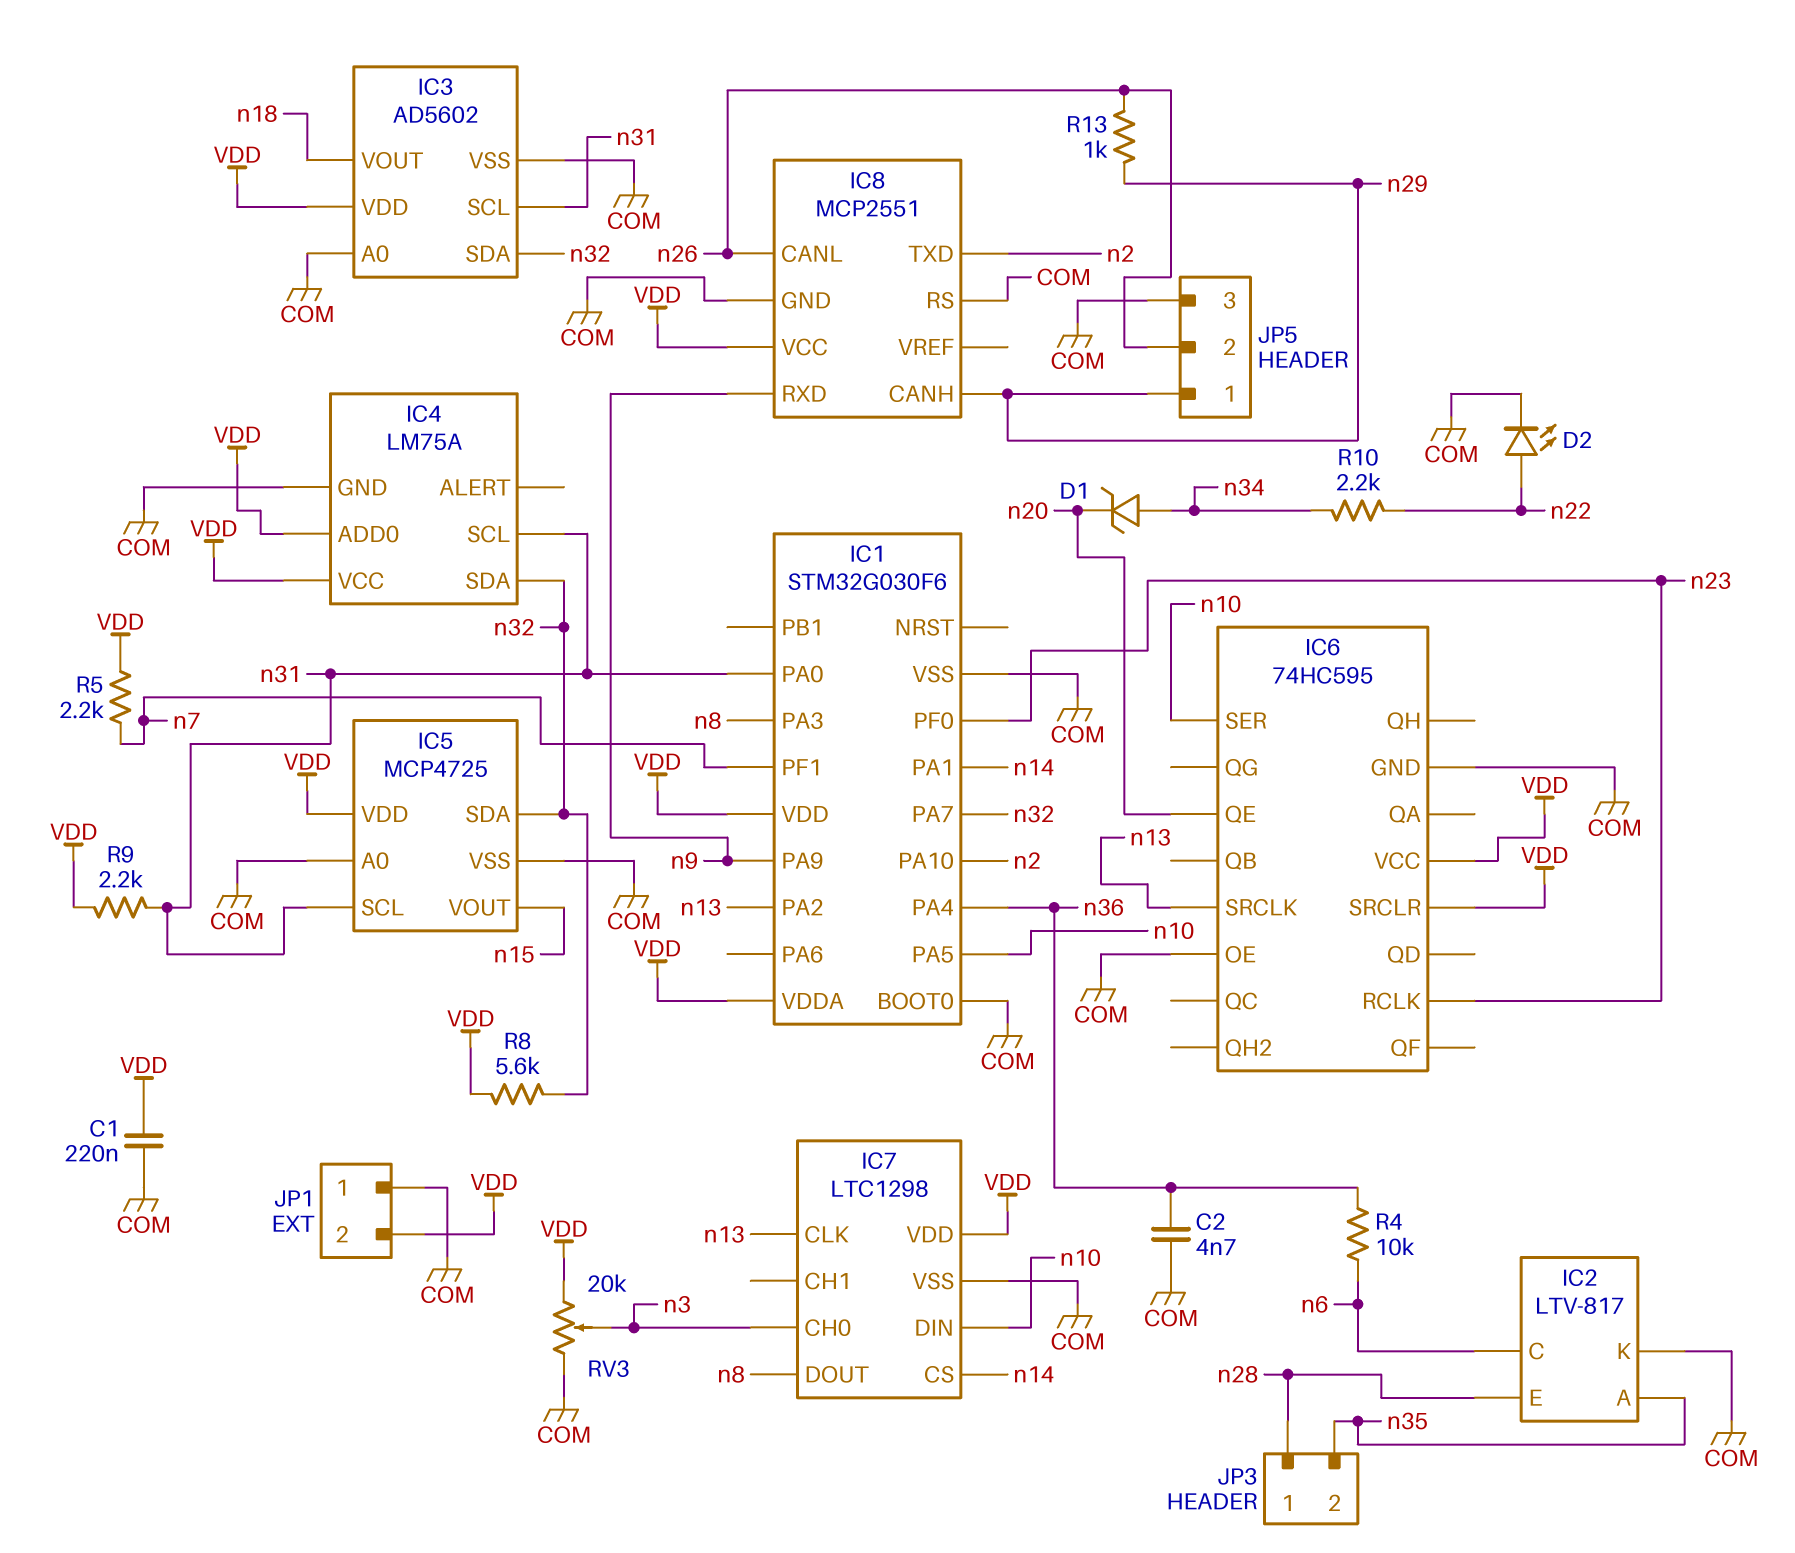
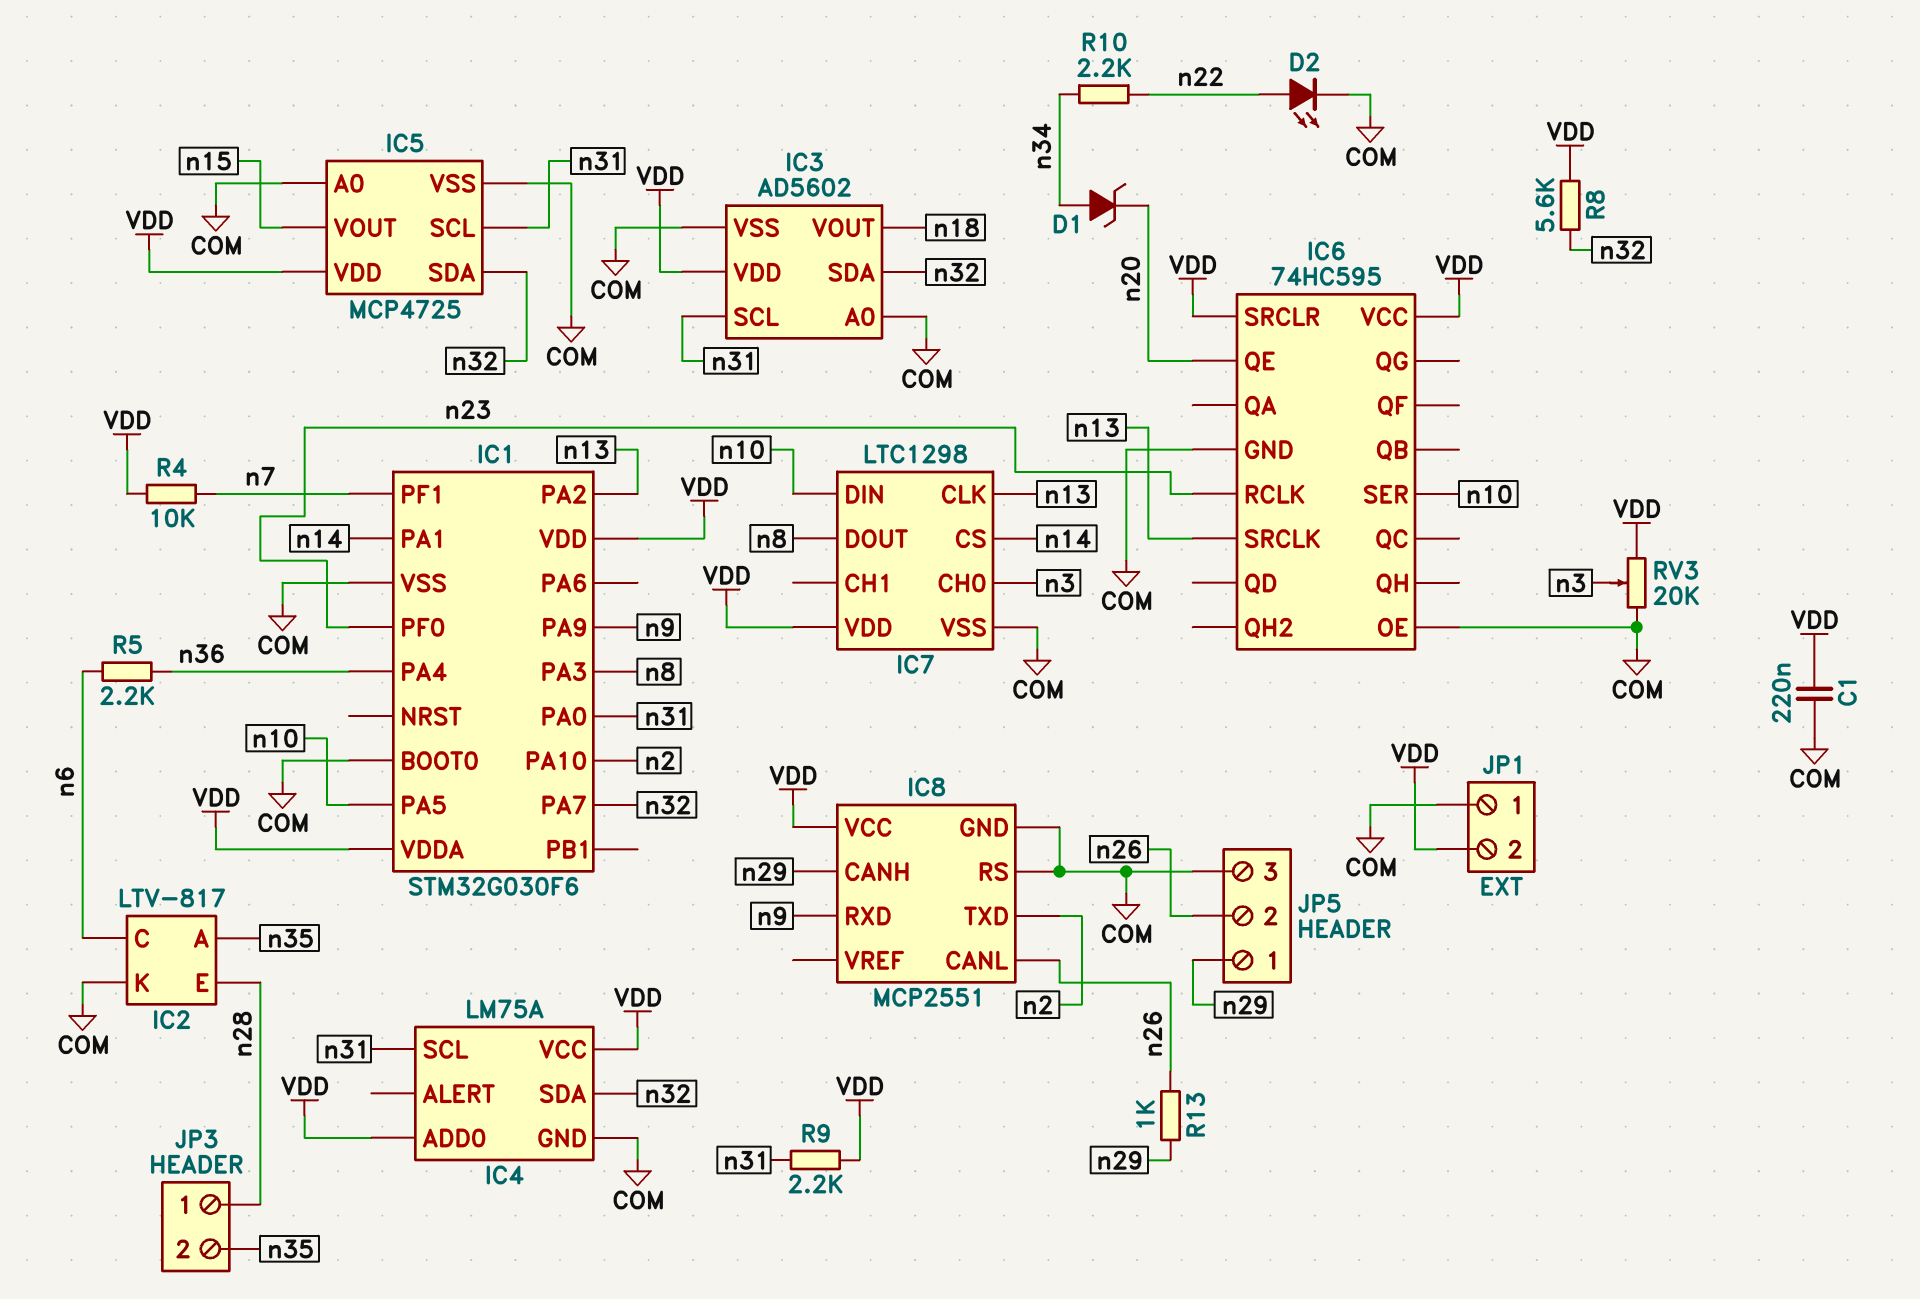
C2: 4.7nF (COM, n36) -> none
R4: 10k (n6, n36) -> 10k (VDD, n7)
R5: 2.2k (VDD, n7) -> 2.2k (n6, n36)

